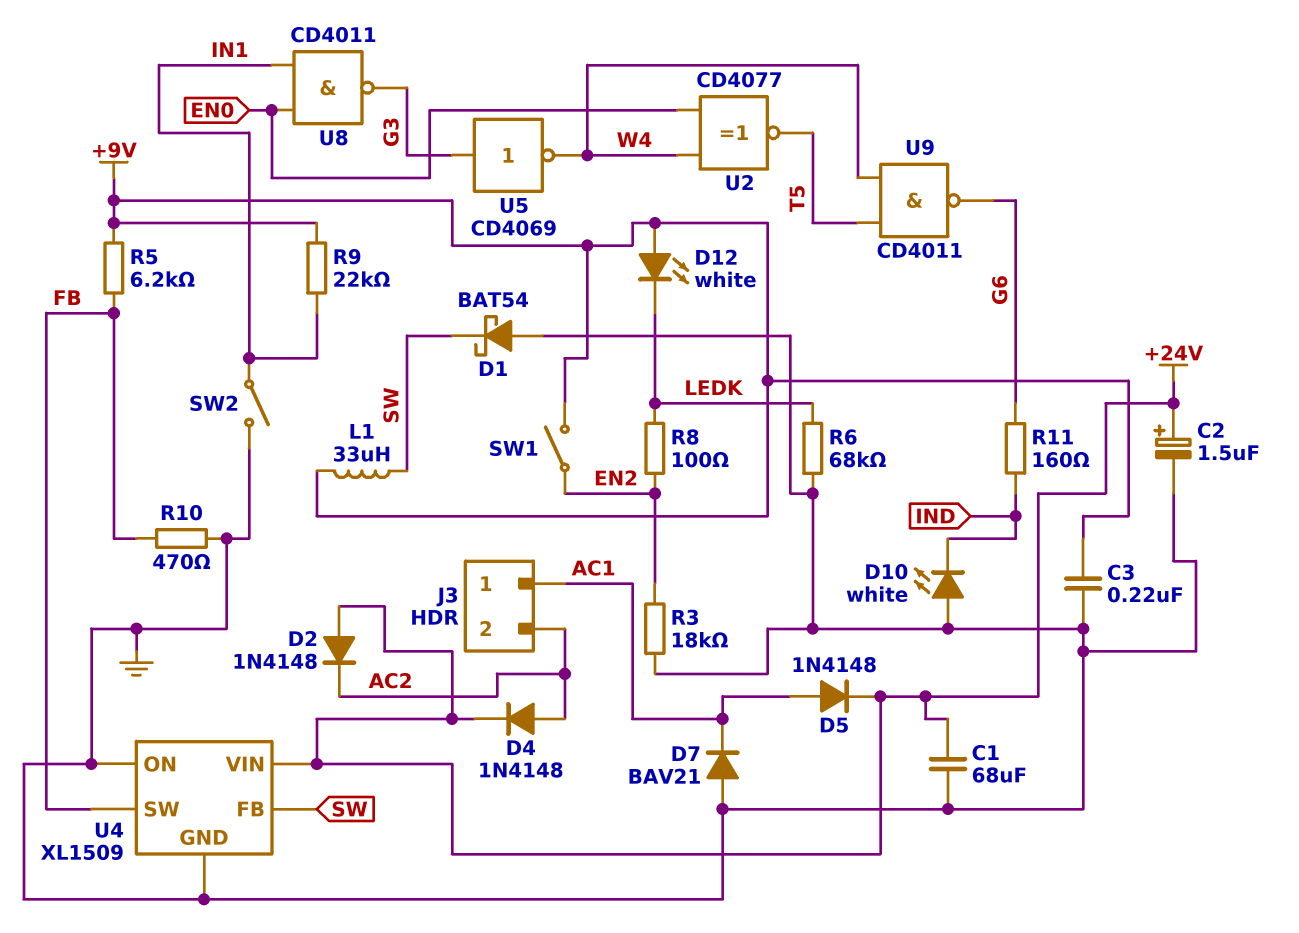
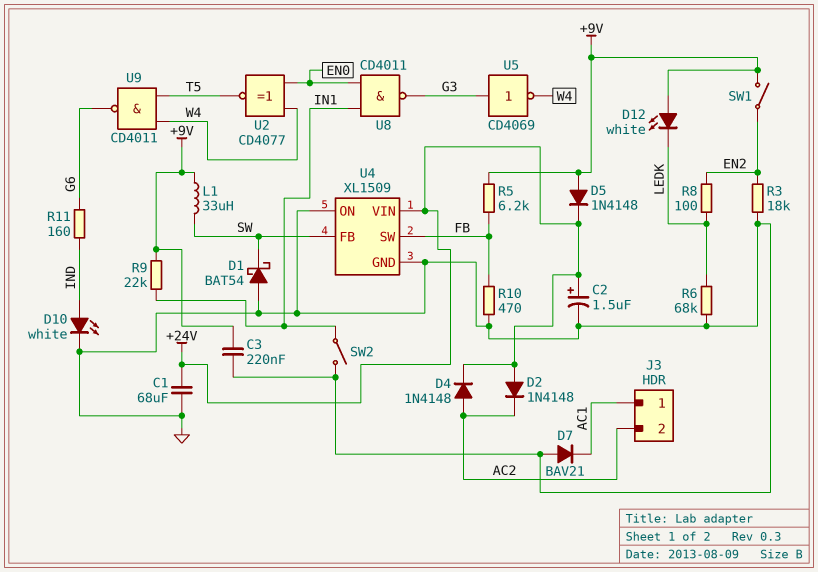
D5: diode 1N4148 (A AC1, K +24V) -> diode 1N4148 (A +9V, K +24V)
D10: LED white (A GND, K IND) -> LED white (A IND, K GND)

